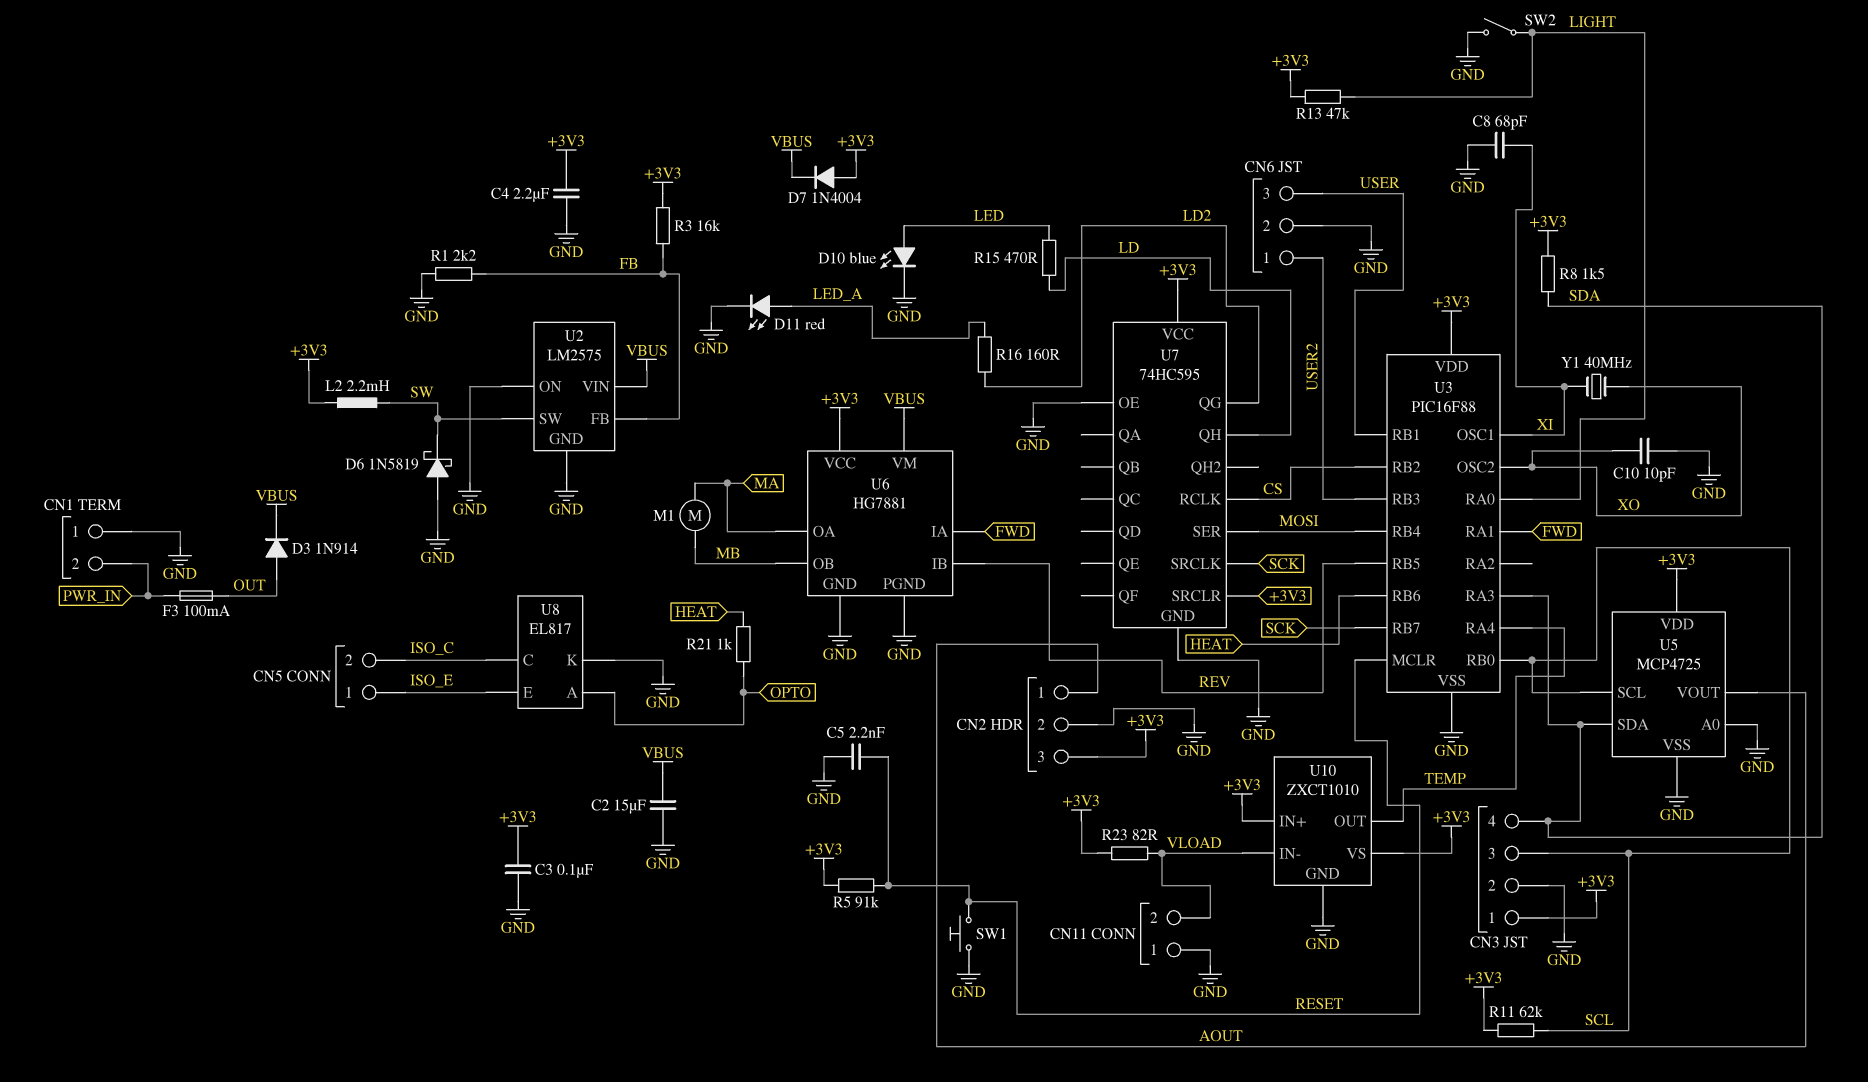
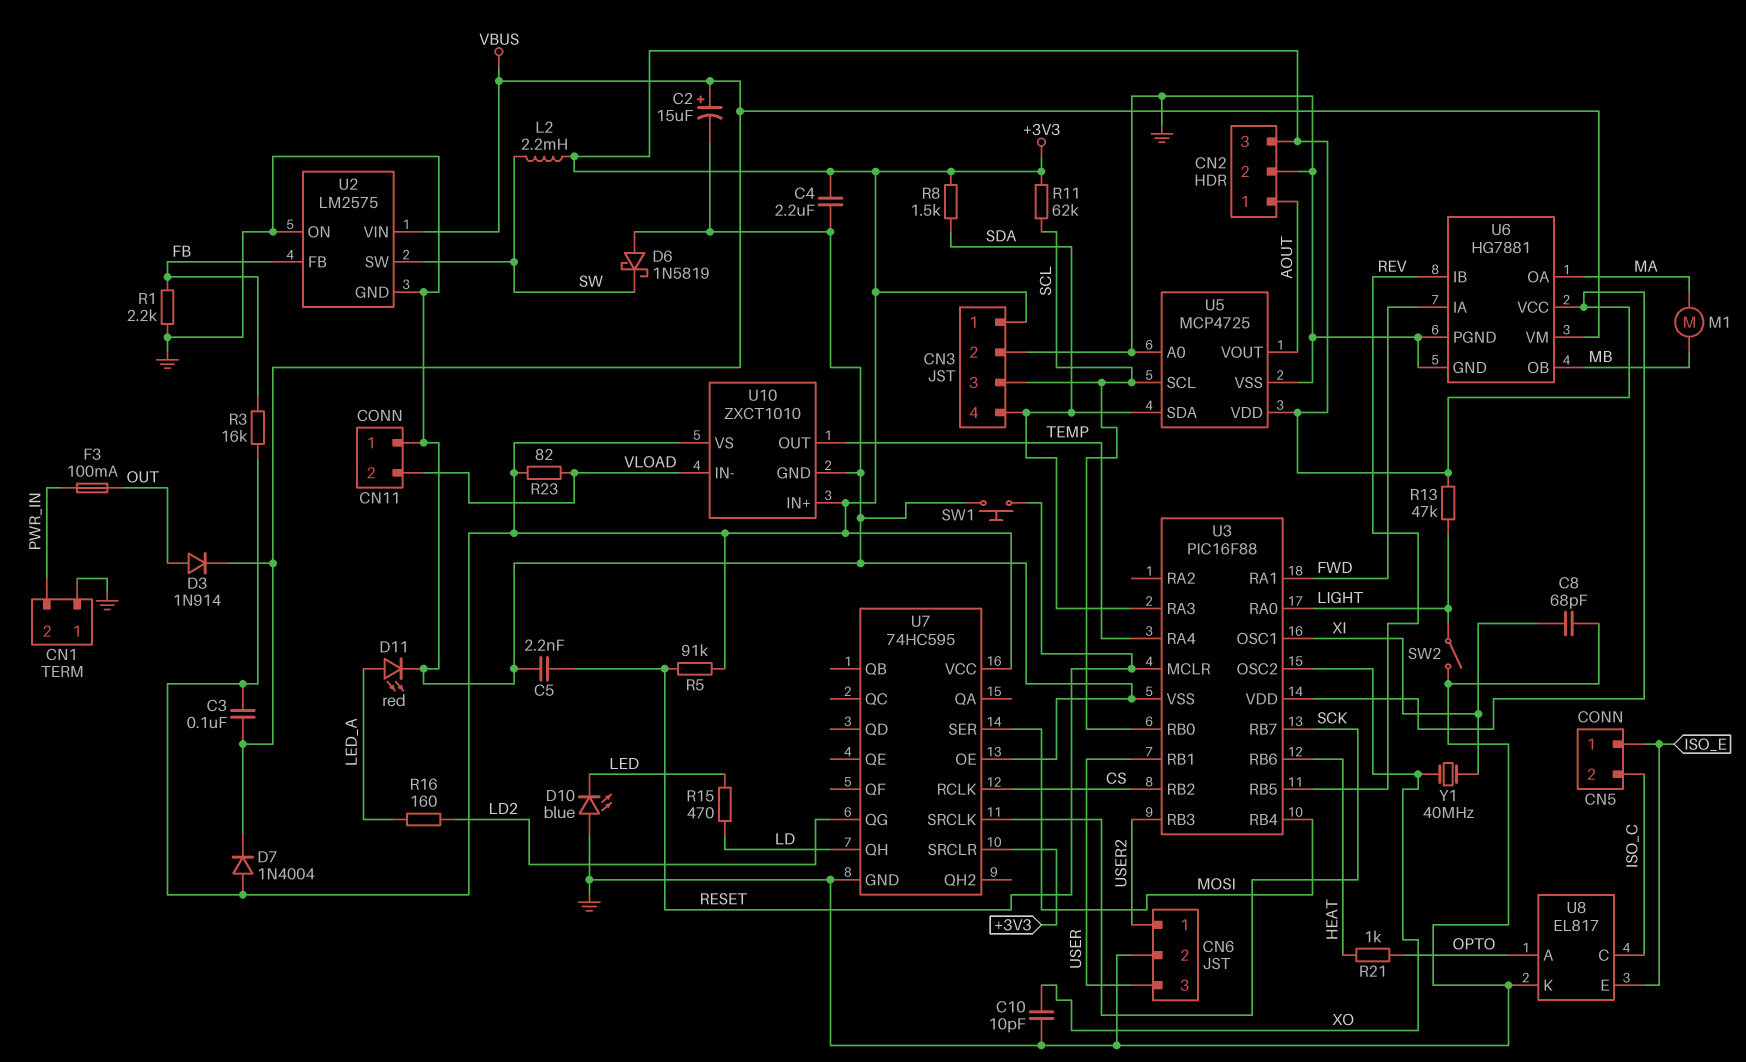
C2: 15uF (GND, VBUS) -> 15uF (plus VBUS, minus GND)
C3: 100nF (+3V3, GND) -> 100nF (+3V3, VBUS)
D10: LED blue (A LED, K GND) -> LED blue (A GND, K LED)

